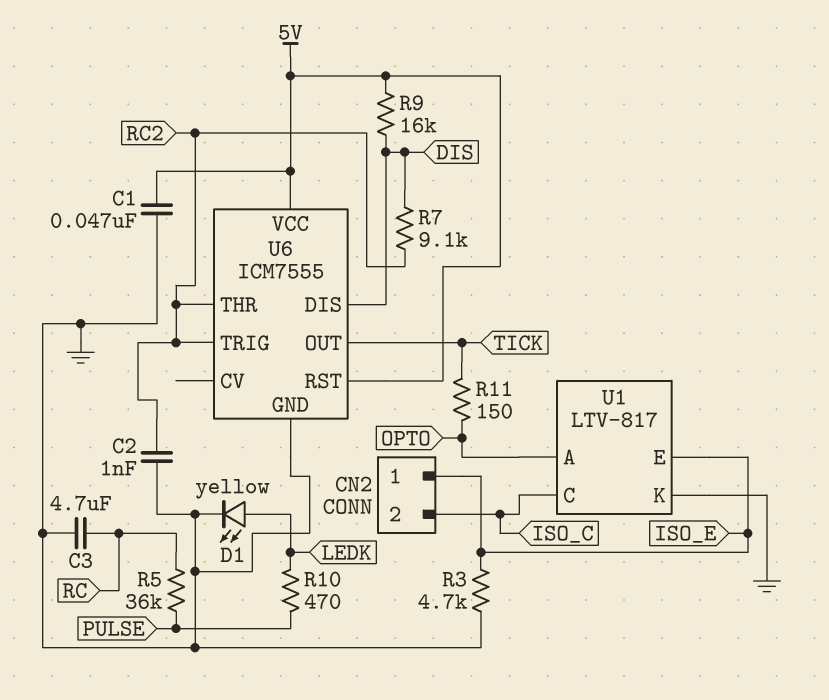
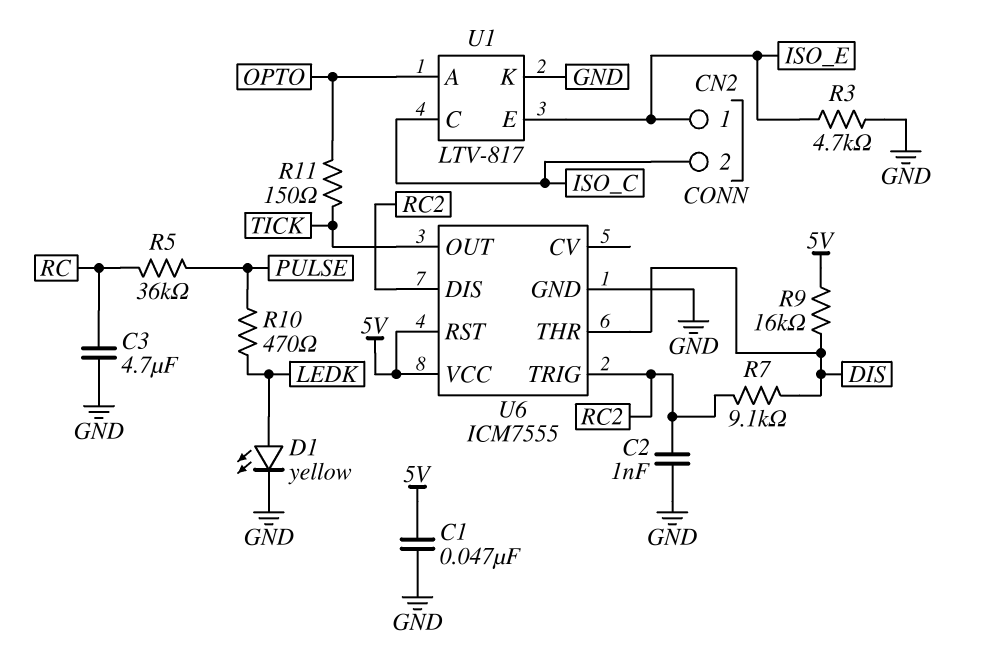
U6 pin DIS: DIS -> RC2
U6 pin THR: RC2 -> DIS

